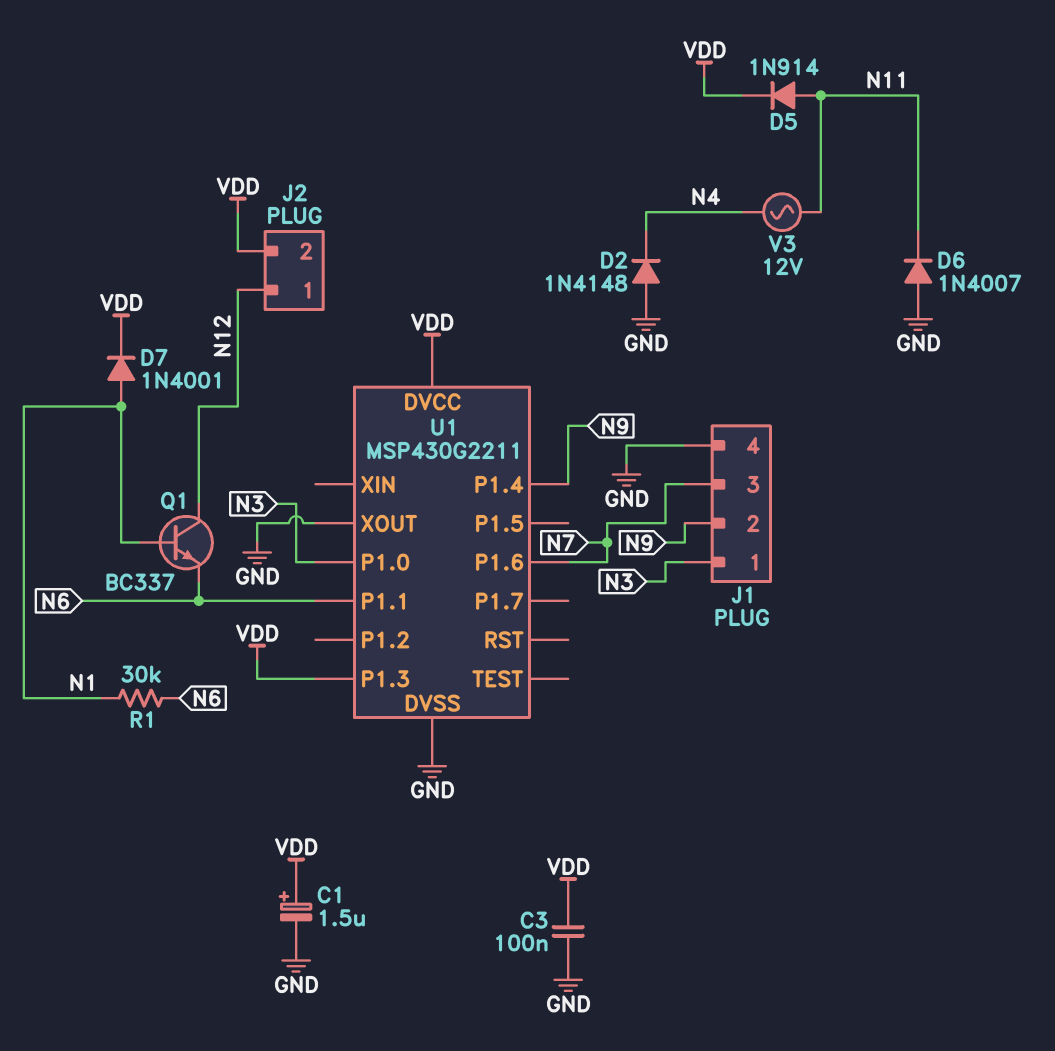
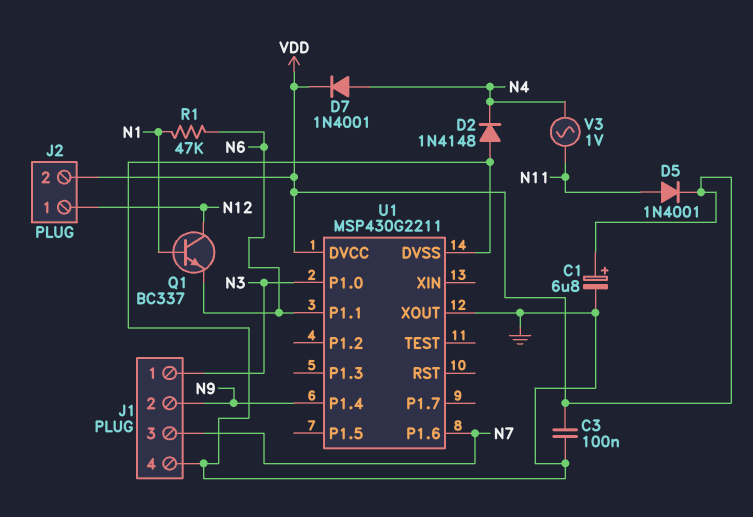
C1: 1.5uF (plus VDD, minus GND) -> 6.8uF (plus VDD, minus GND)
D5: diode 1N914 (A N11, K VDD) -> diode 1N4001 (A N11, K VDD)
D6: diode 1N4007 (A GND, K N11) -> none
D7: diode 1N4001 (A N1, K VDD) -> diode 1N4001 (A N4, K VDD)
R1: 30k (N1, N6) -> 47k (N1, N6)
U1 pin P1.3: VDD -> none
V3: AC 12V (N4, N11) -> AC 1V (N4, N11)

